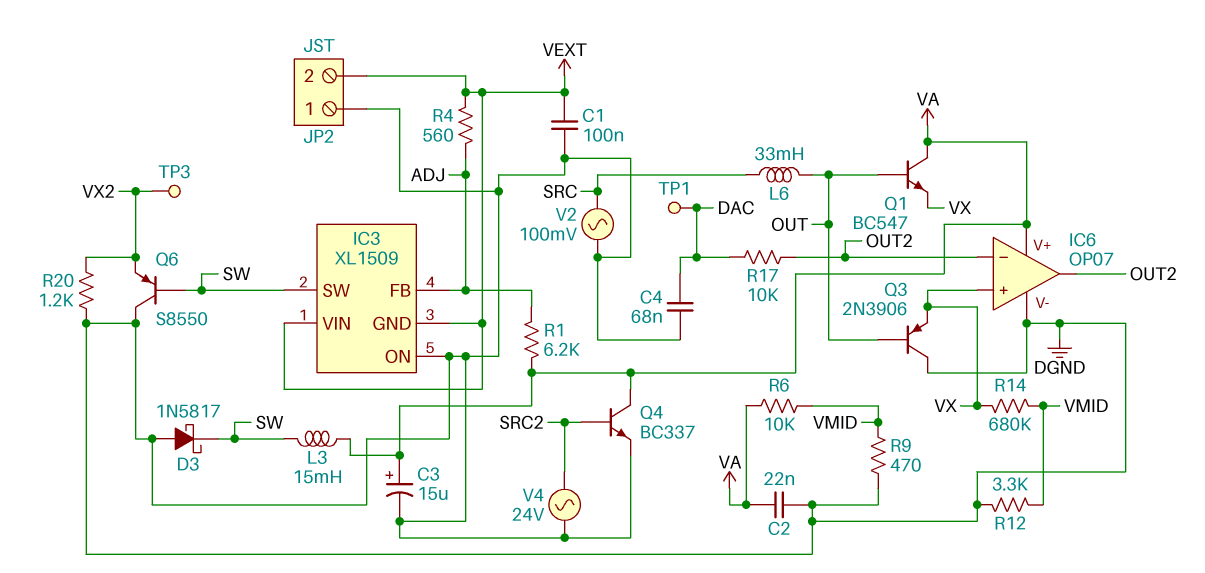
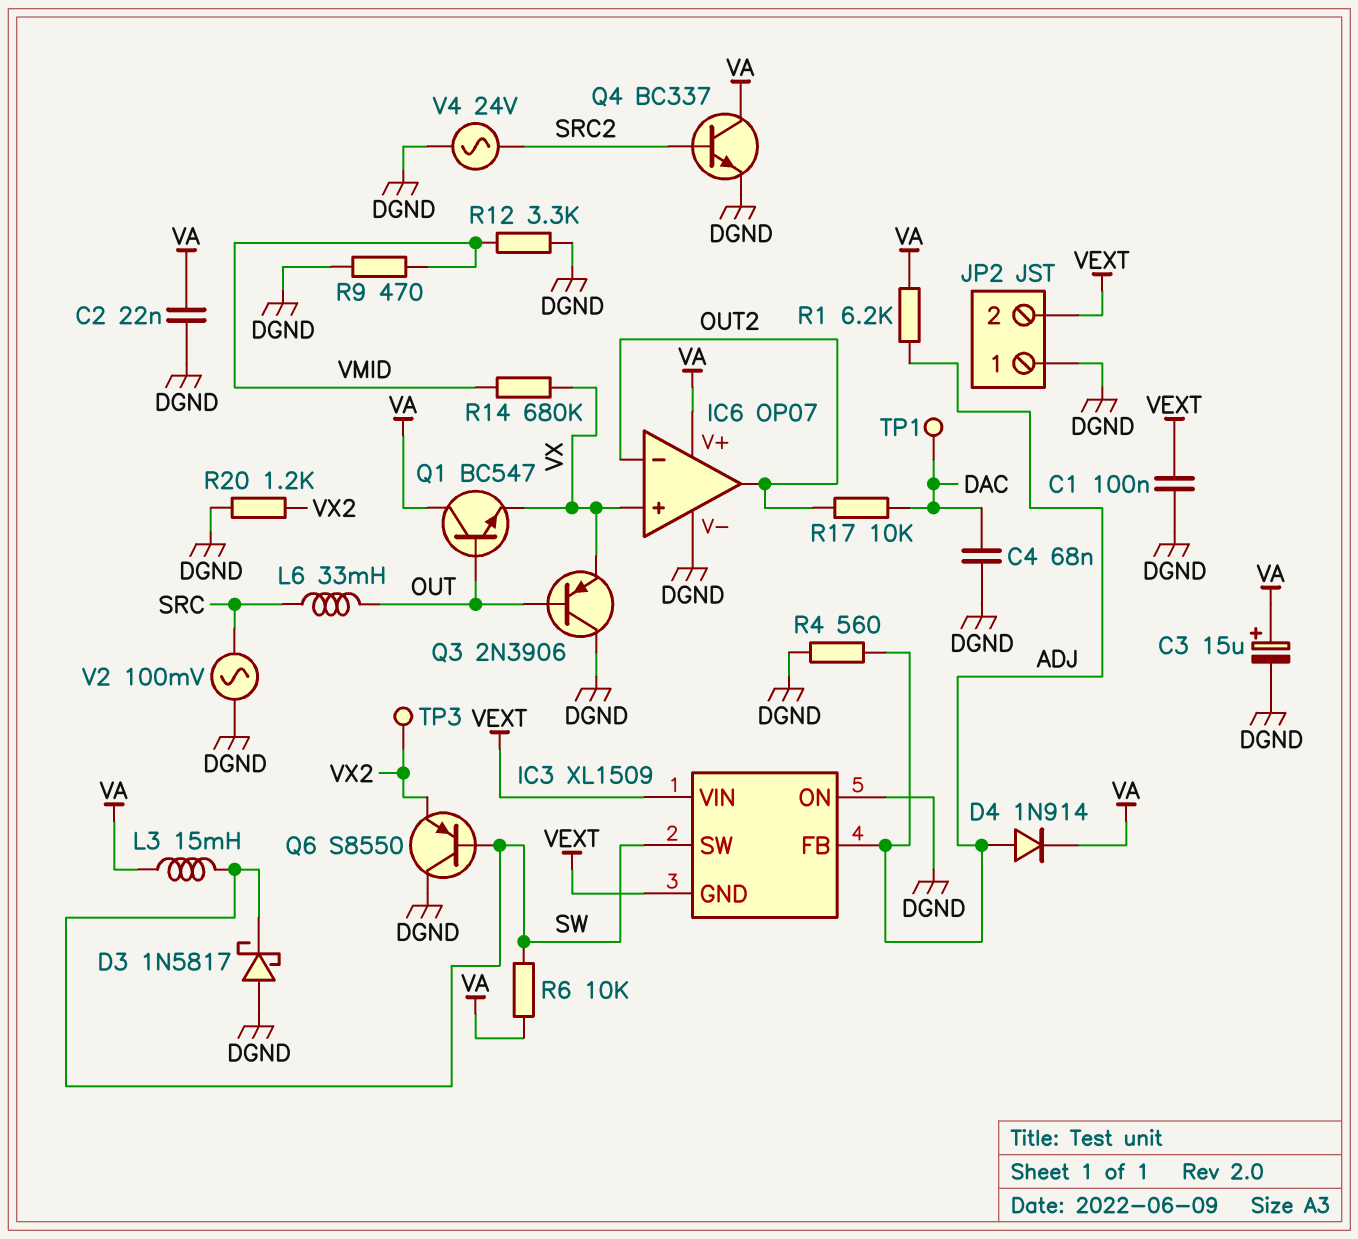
D4: none -> diode 1N914 (A ADJ, K VA)
R4: 560 (ADJ, VEXT) -> 560 (ADJ, DGND)
R6: 10k (VA, VMID) -> 10k (SW, VA)

